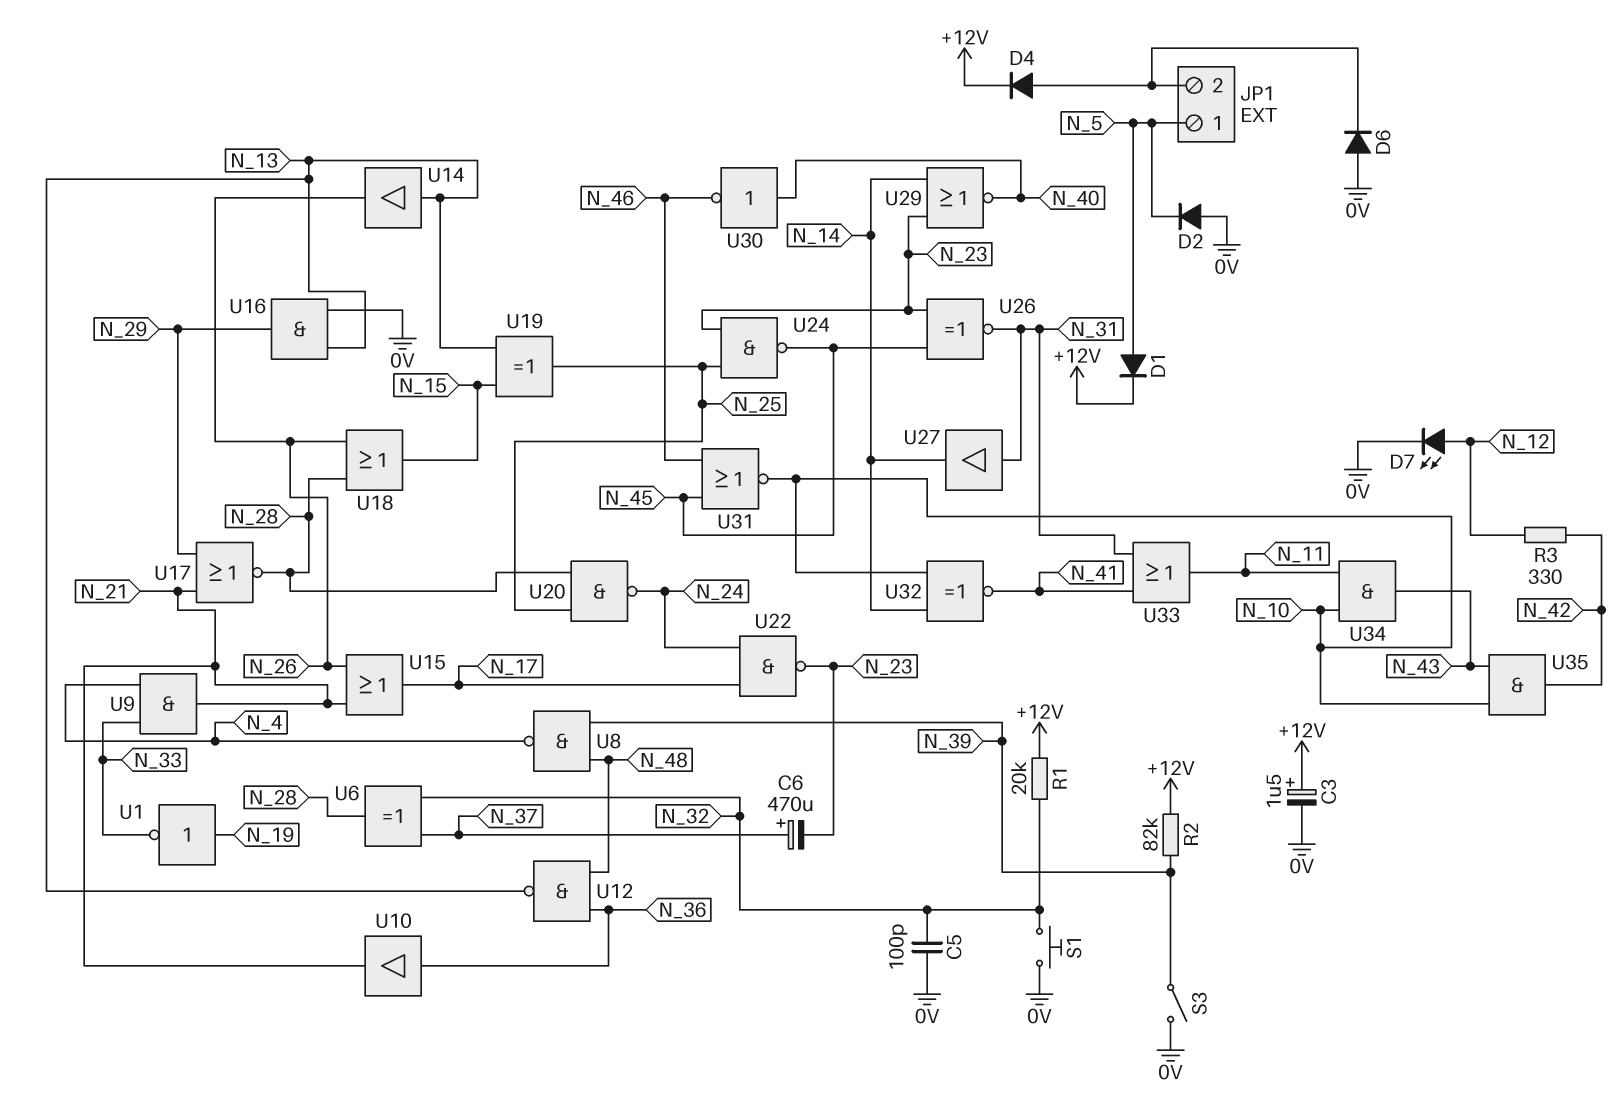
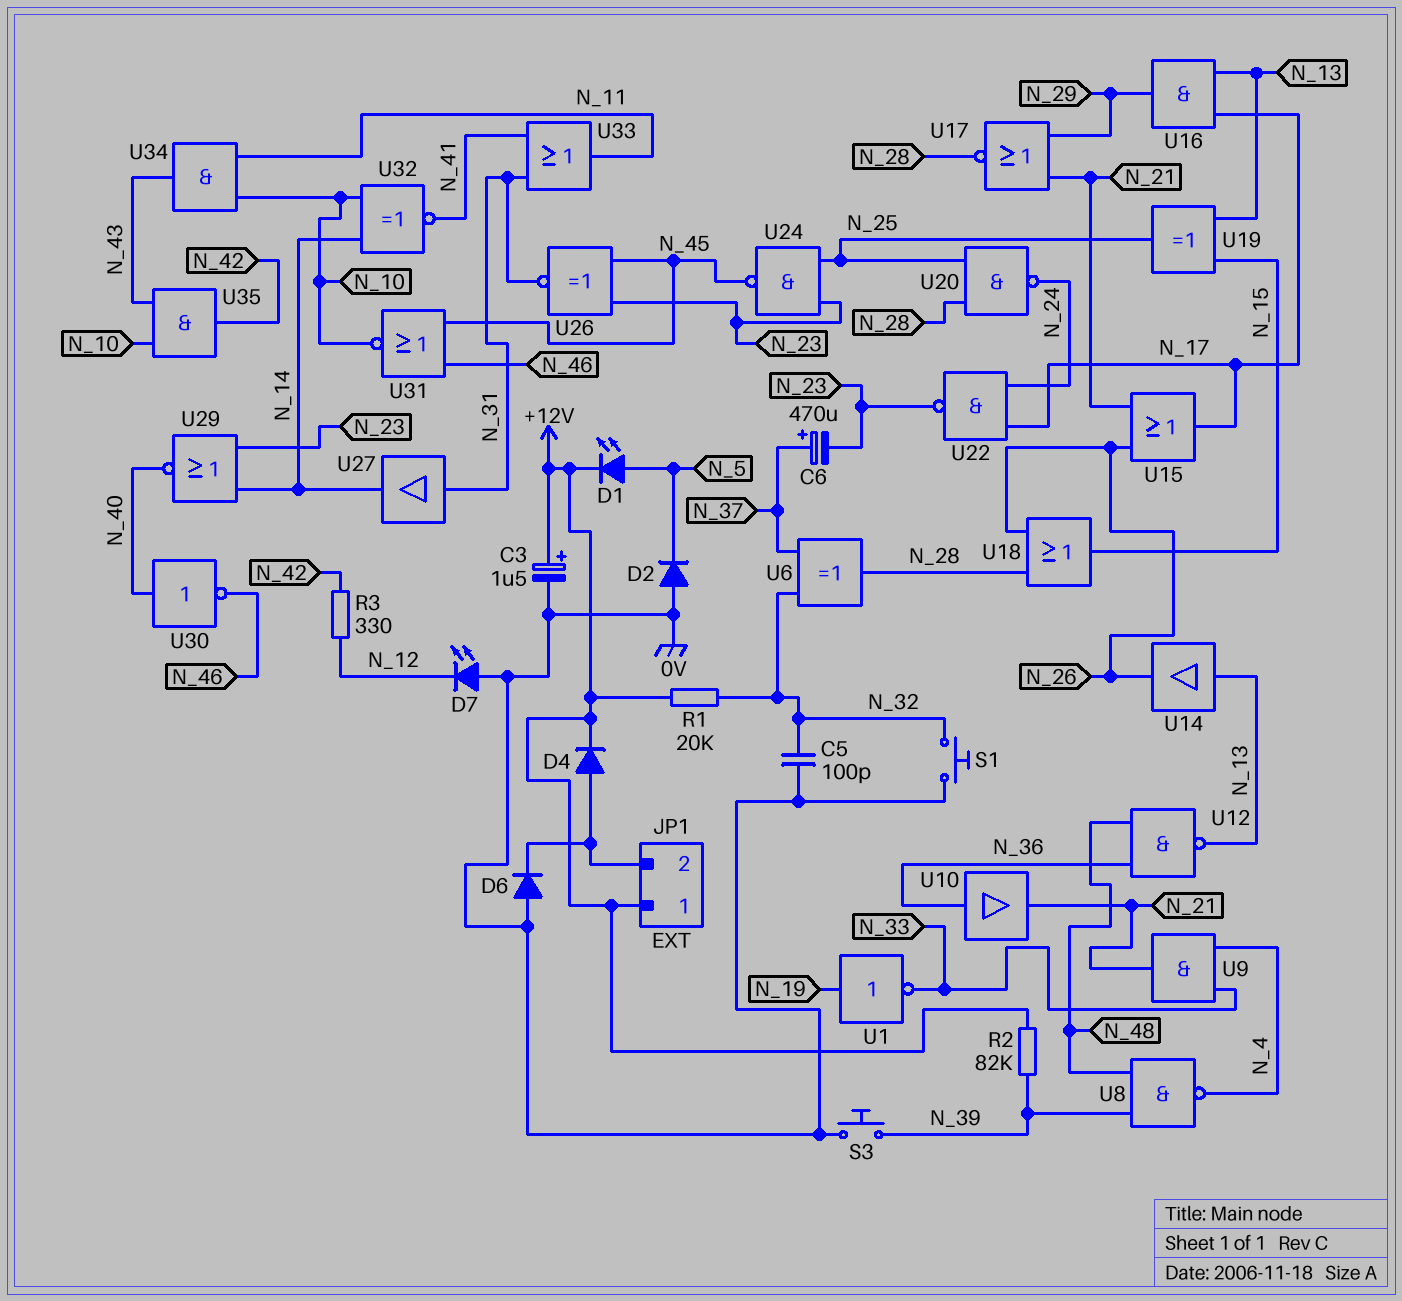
D1: diode (A N_5, K +12V) -> LED (A N_5, K +12V)
D7: LED (A N_12, K 0V) -> LED (A 0V, K N_12)
JP1 pin 1: N_5 -> +12V
S3: switch (0V, N_39) -> button (0V, N_39)
U16: AND (in 0V, in N_13, out N_29) -> AND (in N_13, in N_17, out N_29)

